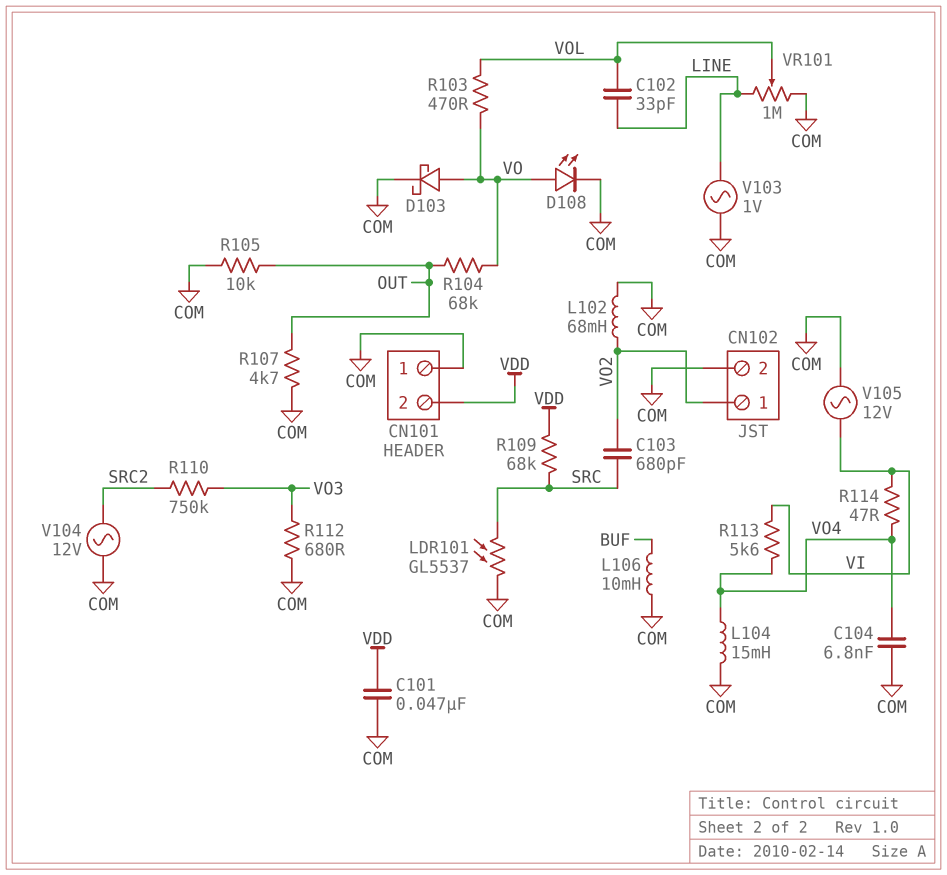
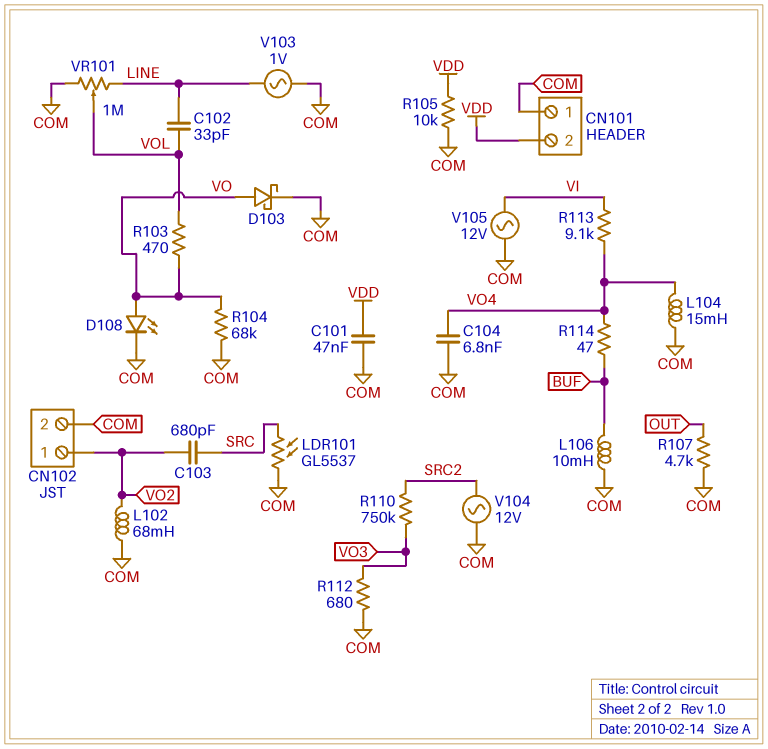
R104: 68k (OUT, VO) -> 68k (COM, VO)
R105: 10k (COM, OUT) -> 10k (COM, VDD)
R109: 68k (SRC, VDD) -> none
R113: 5.6k (VI, VO4) -> 9.1k (VI, VO4)
R114: 47 (VI, VO4) -> 47 (BUF, VO4)

